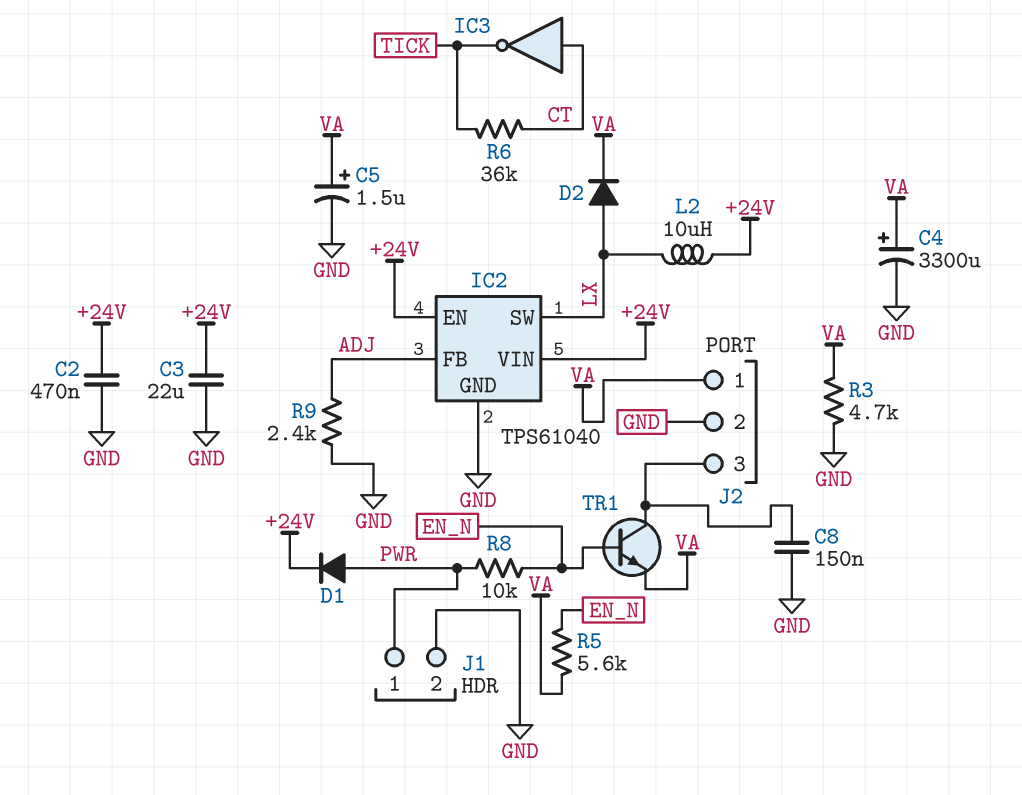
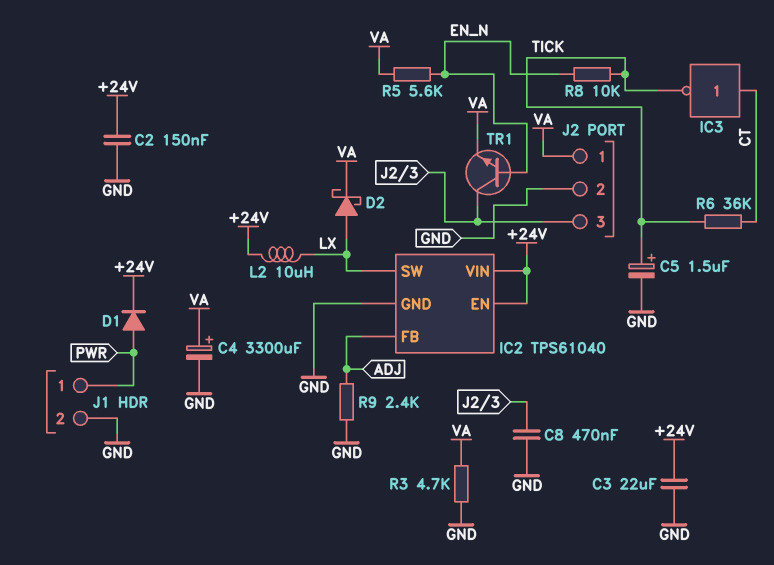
C2: 470nF (+24V, GND) -> 150nF (+24V, GND)
C5: 1.5uF (plus VA, minus GND) -> 1.5uF (plus TICK, minus GND)
C8: 150nF (GND, J2/3) -> 470nF (GND, J2/3)
D2: diode (A LX, K VA) -> schottky (A LX, K VA)
R8: 10k (EN_N, PWR) -> 10k (EN_N, TICK)

